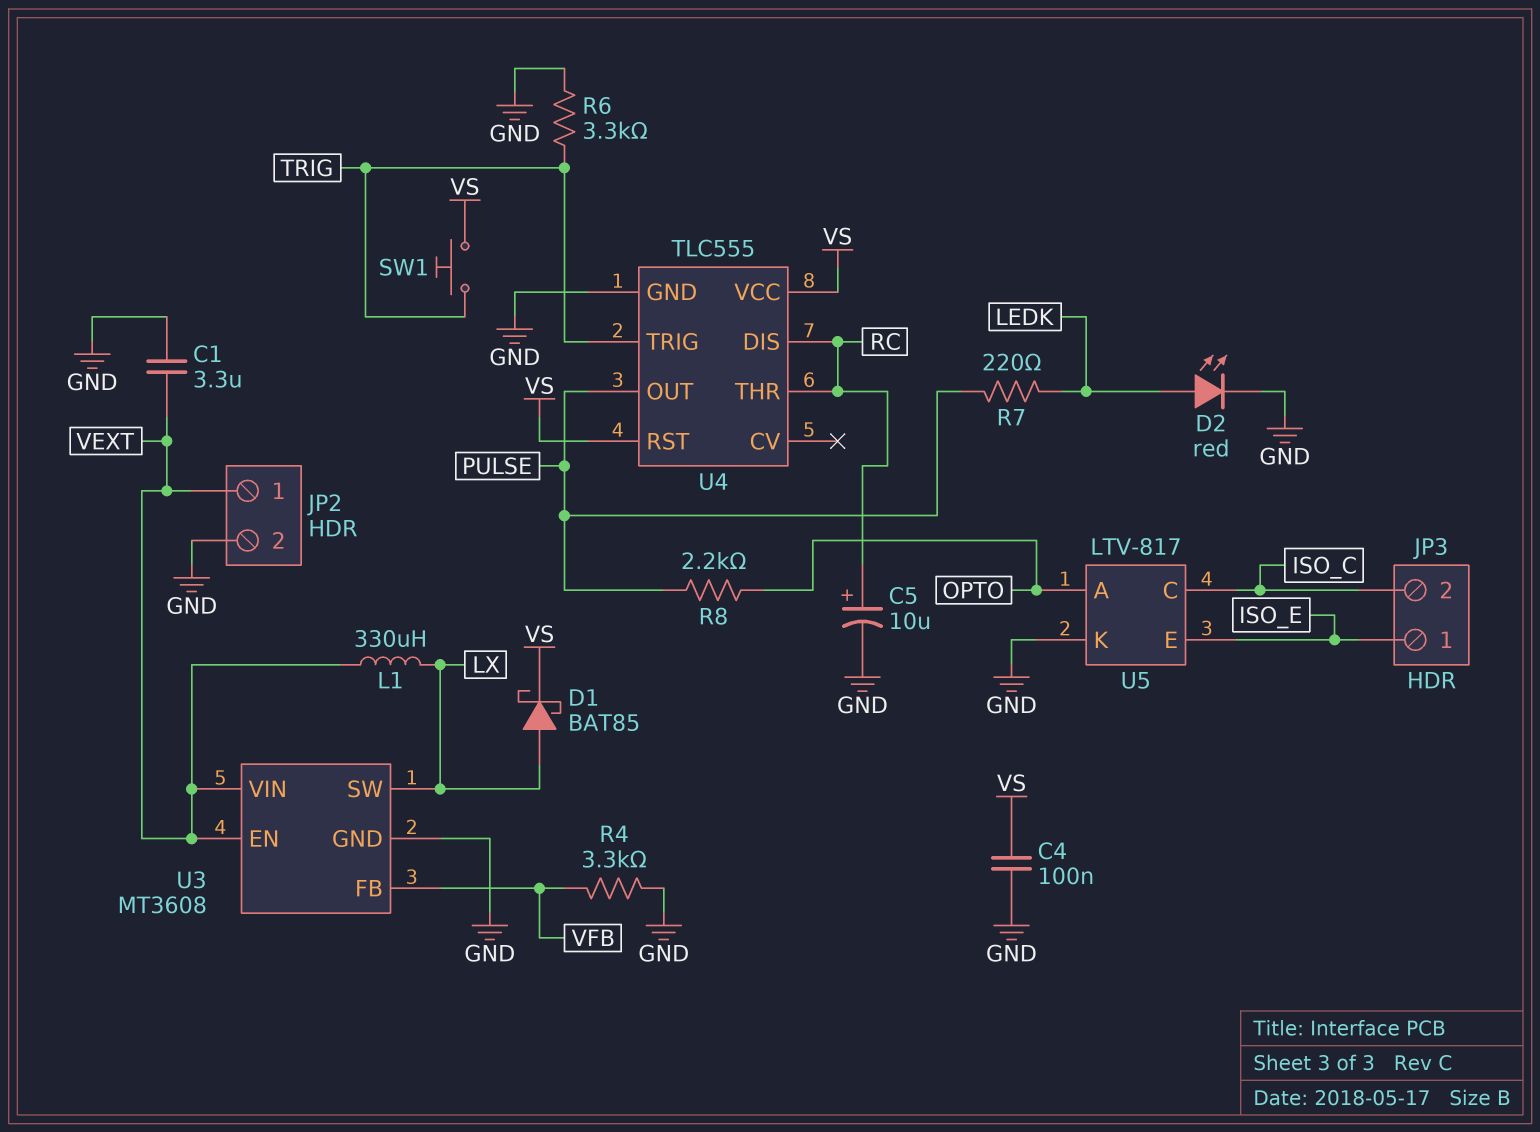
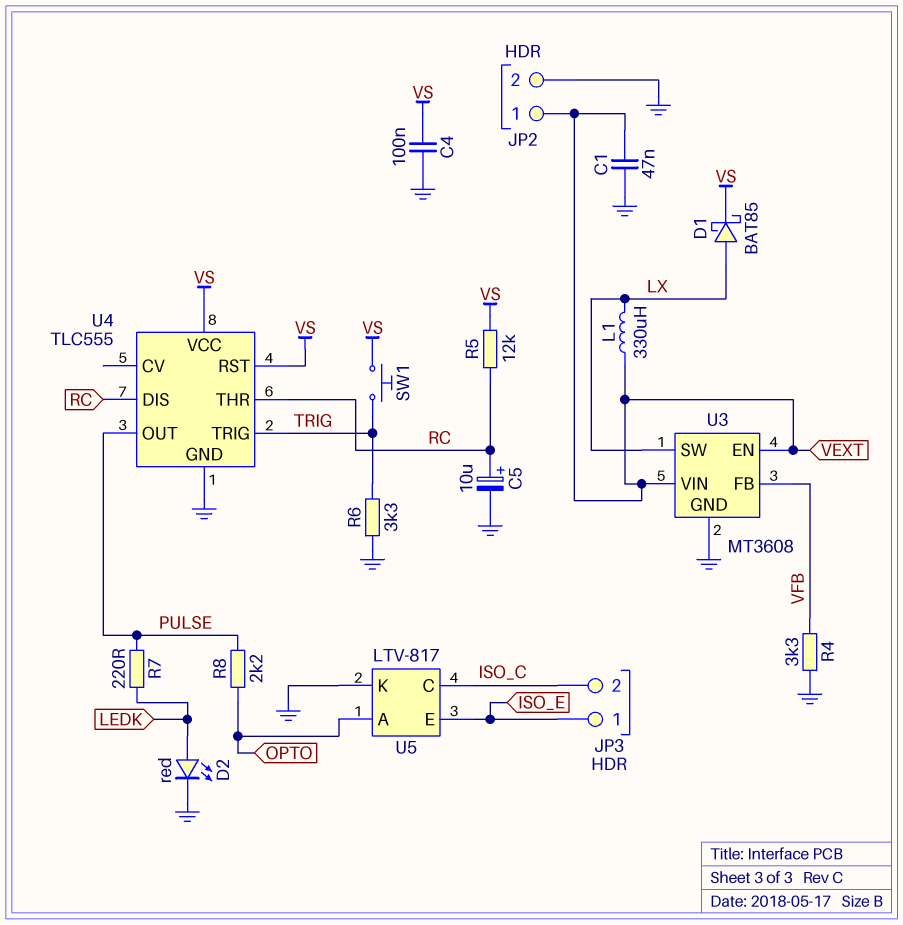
C1: 3.3uF (GND, VEXT) -> 47nF (GND, VEXT)
R5: none -> 12k (RC, VS)

